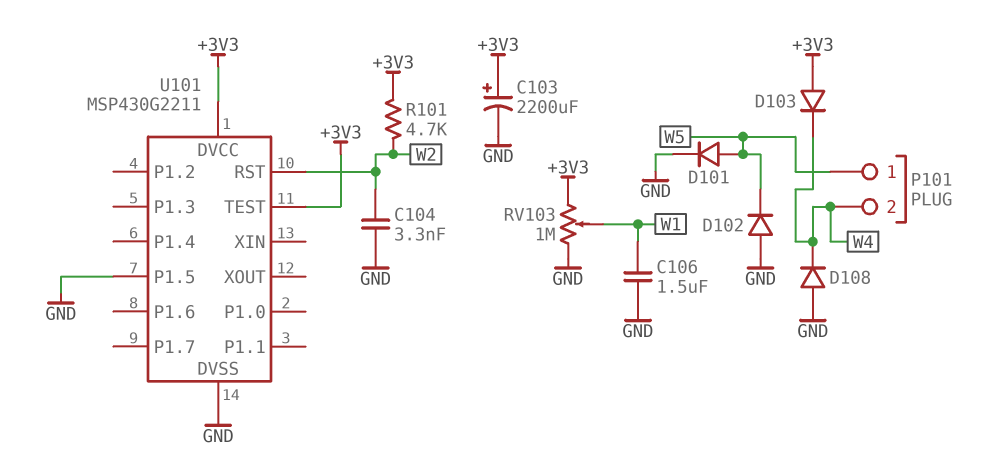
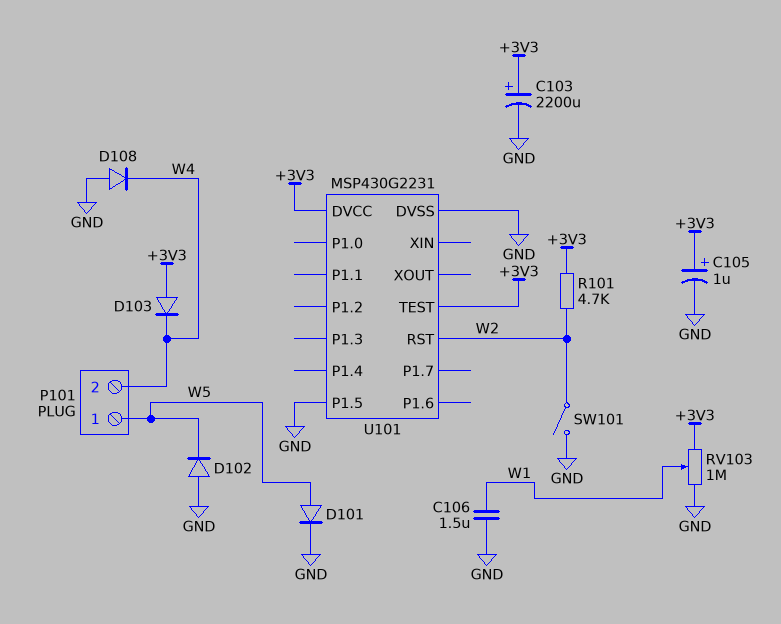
C104: 3.3nF (GND, W2) -> none
C105: none -> 1uF (plus +3V3, minus GND)
SW101: none -> switch (GND, W2)
U101: MSP430G2211 -> MSP430G2231

